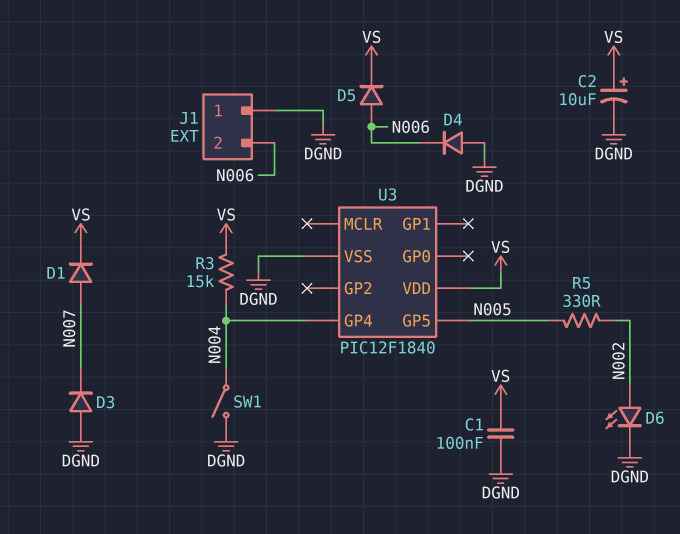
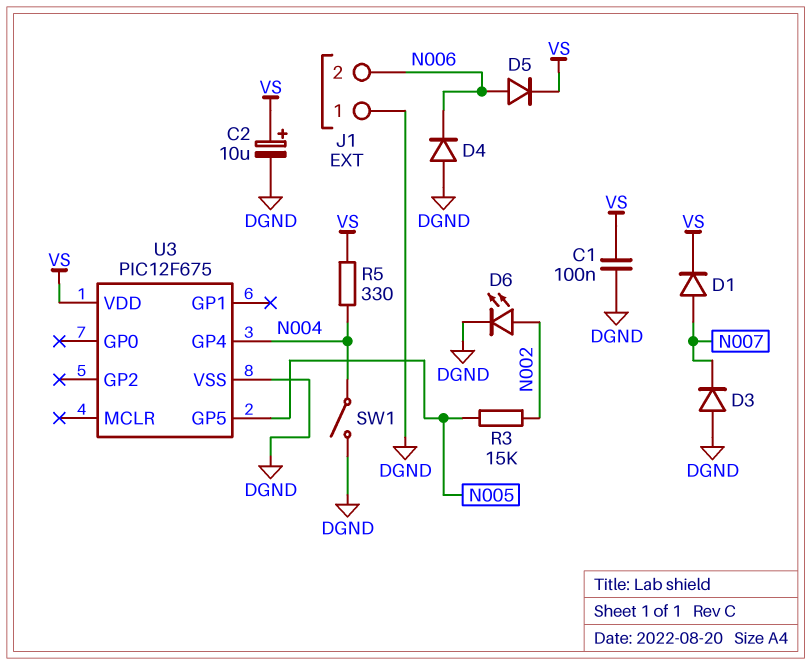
R3: 15k (N004, VS) -> 15k (N002, N005)
R5: 330 (N002, N005) -> 330 (N004, VS)
U3: PIC12F1840 -> PIC12F675

